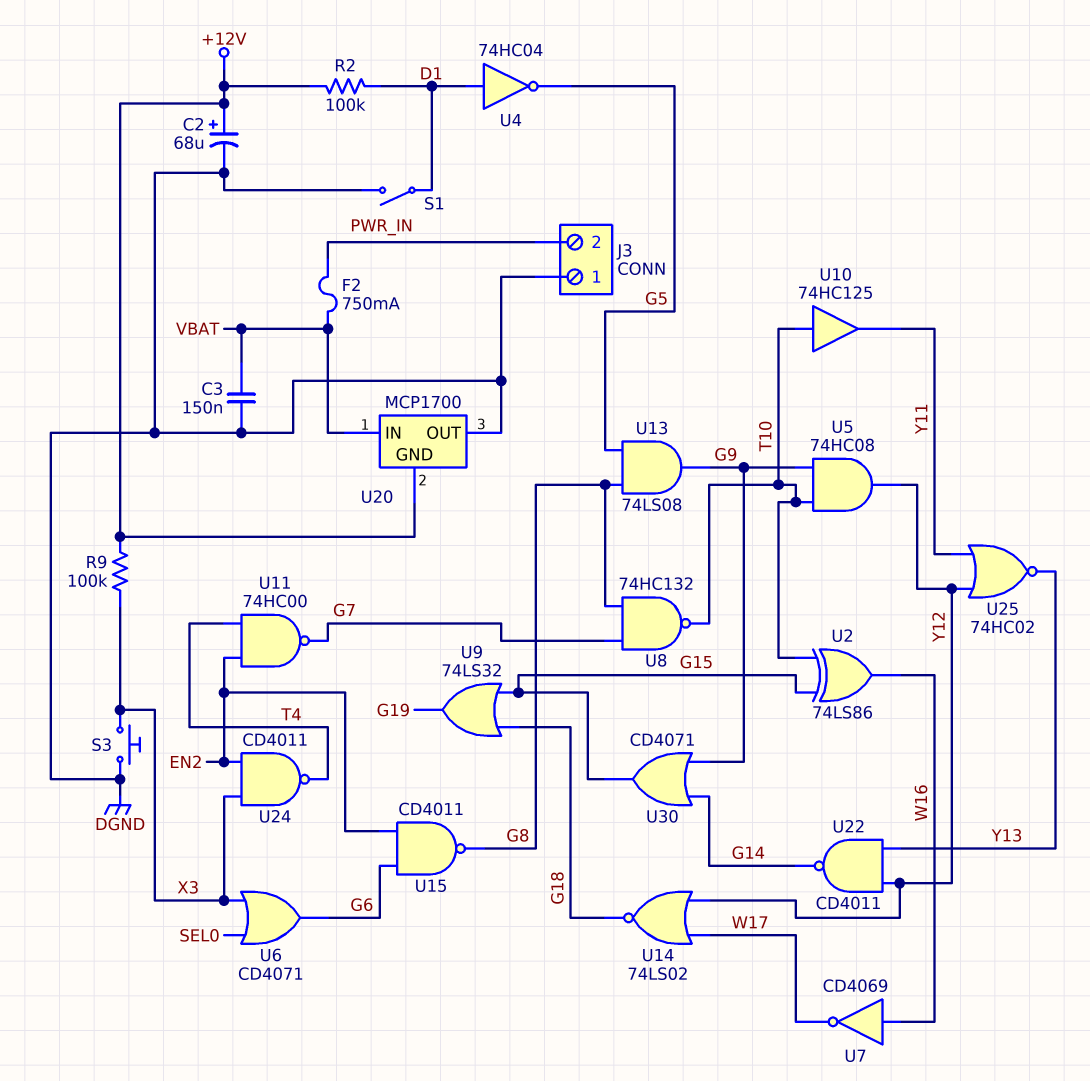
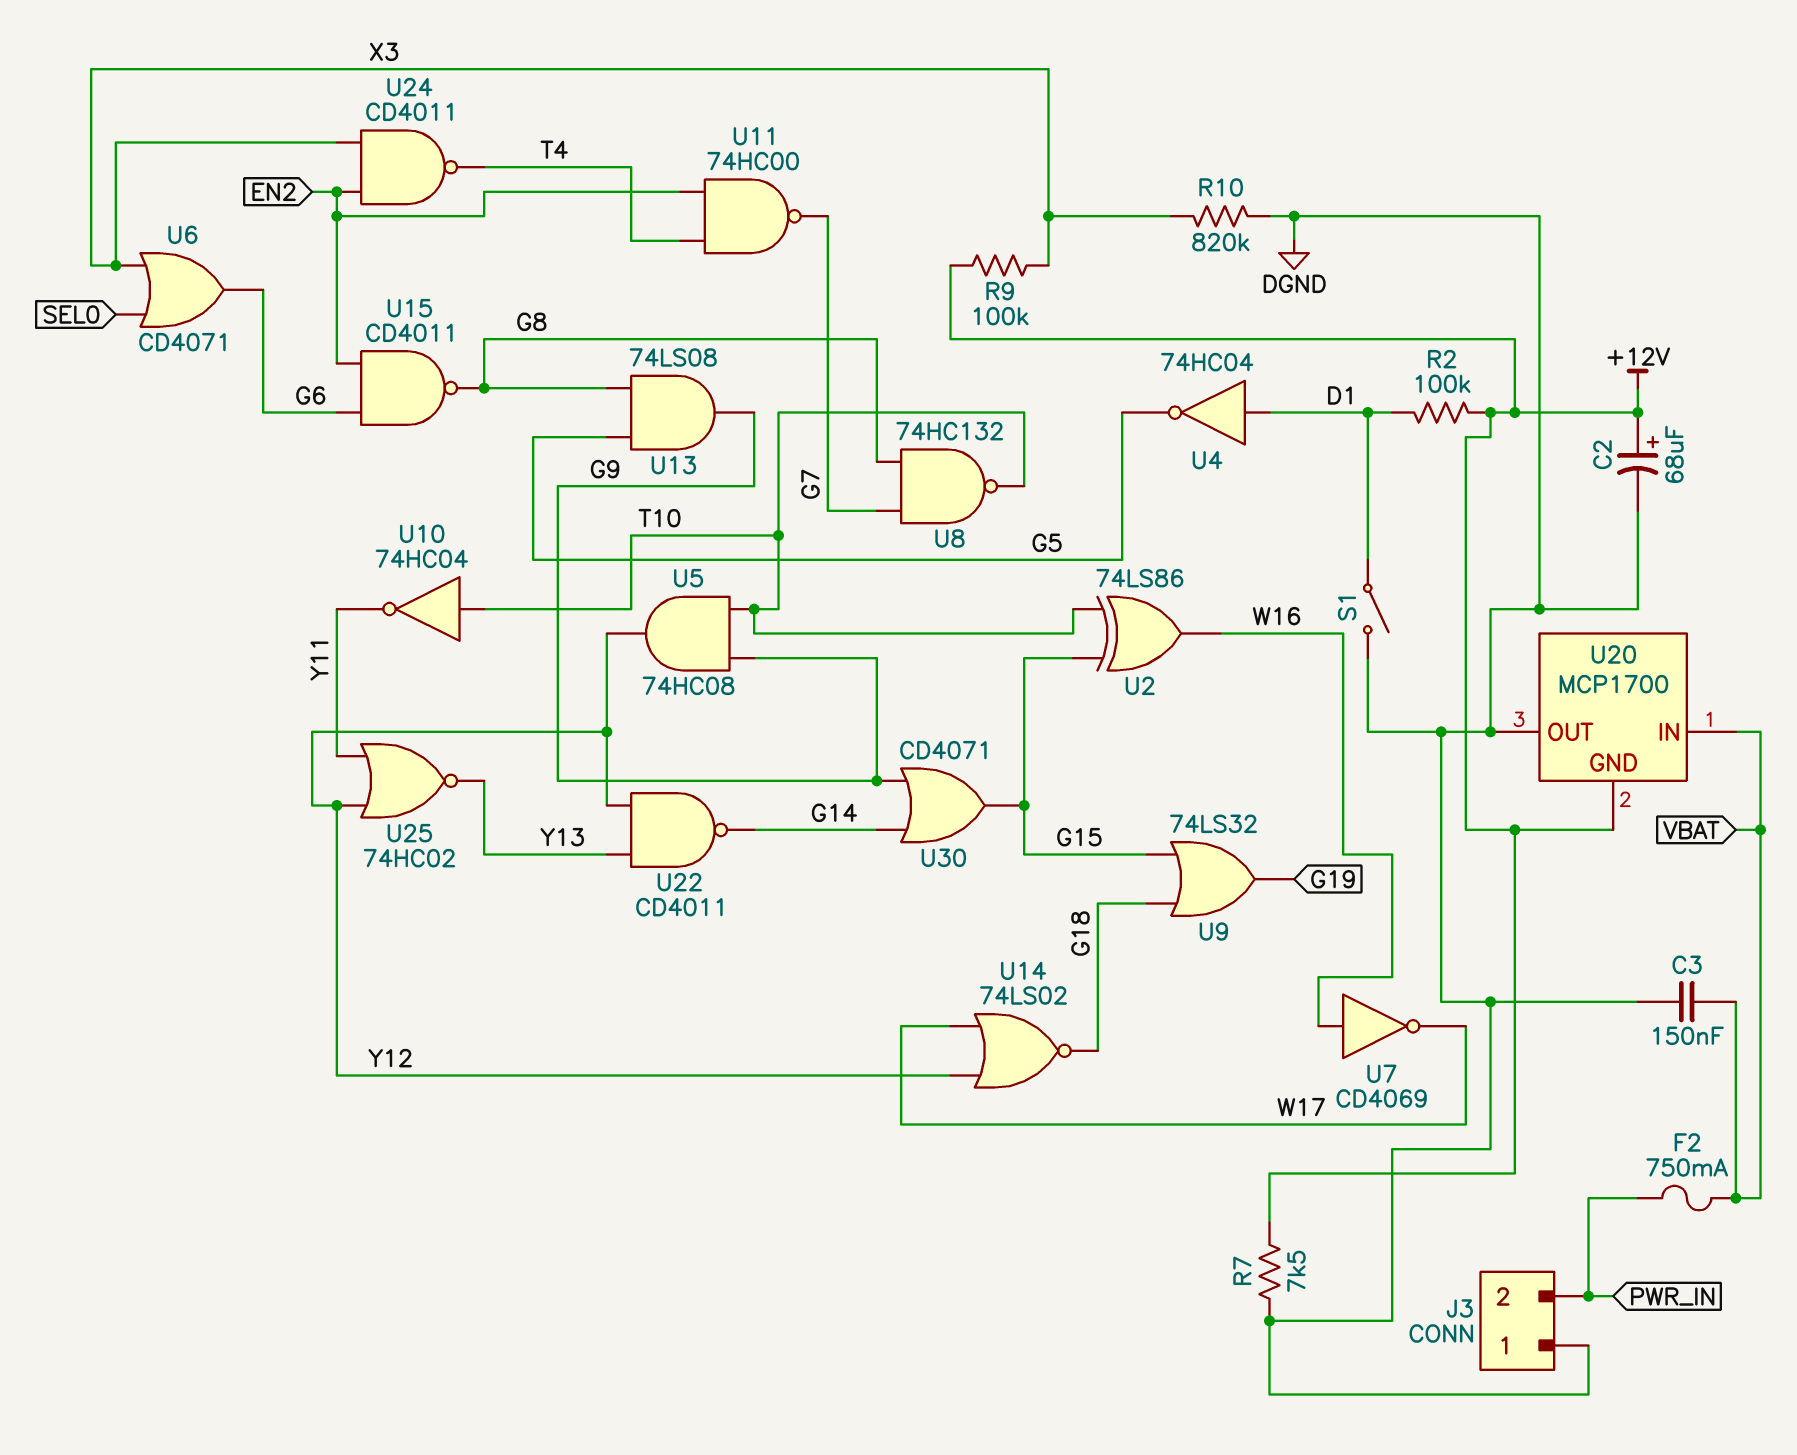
R7: none -> 7.5k (+12V, DGND)
R10: none -> 820k (DGND, X3)
S3: button (DGND, X3) -> none
U10: buffer 74HC125 (in T10, out Y11) -> NOT 74HC04 (in T10, out Y11)

